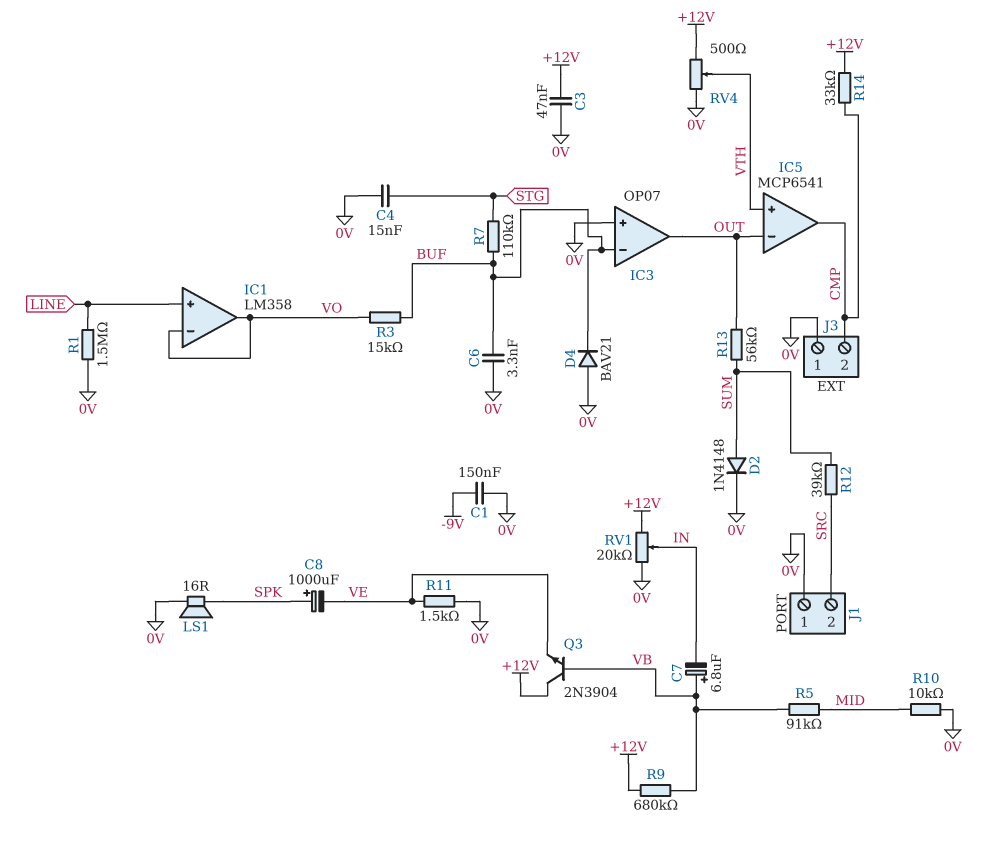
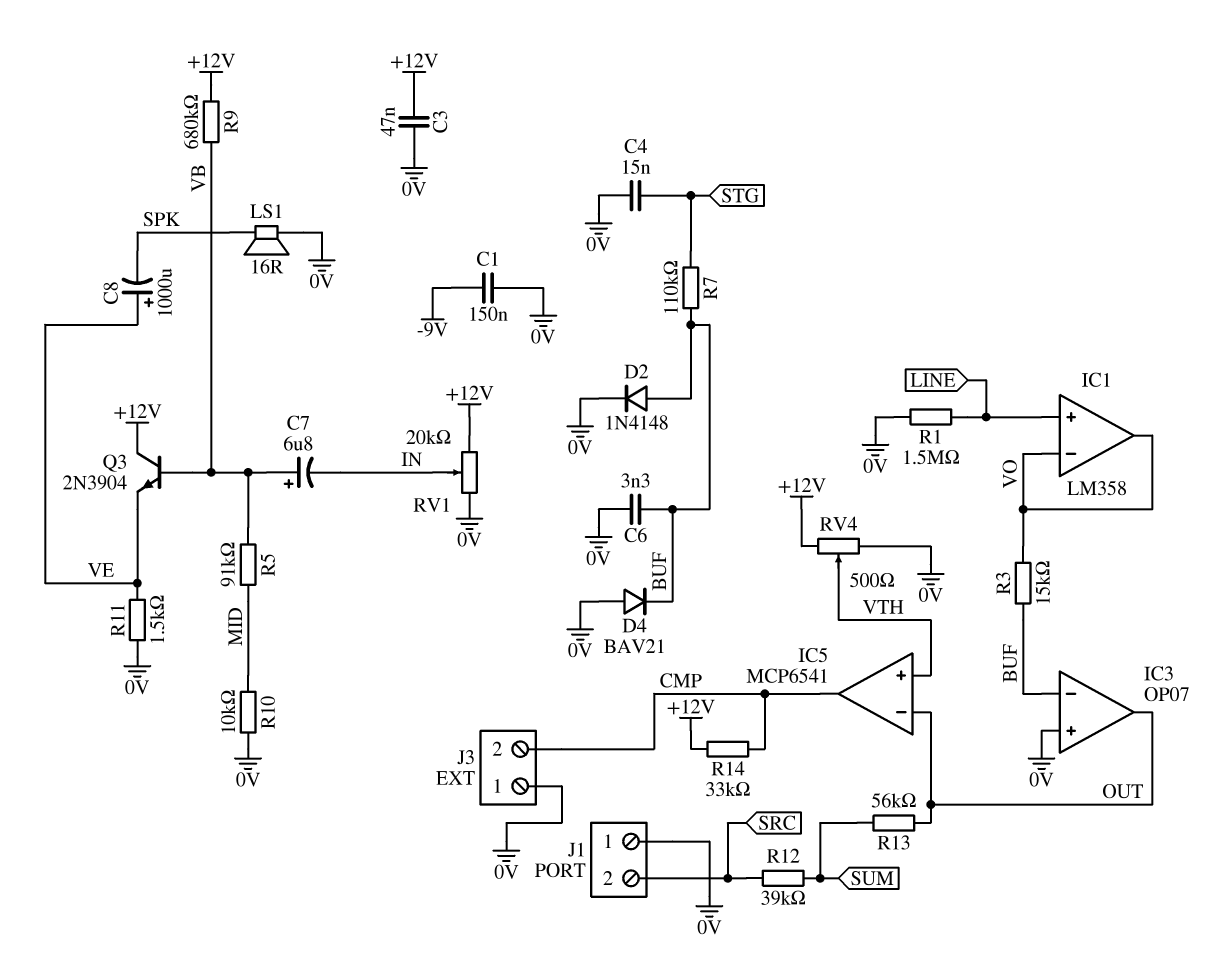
C8: 1000uF (plus SPK, minus VE) -> 1000uF (plus VE, minus SPK)
D2: diode 1N4148 (A SUM, K 0V) -> diode 1N4148 (A BUF, K 0V)

